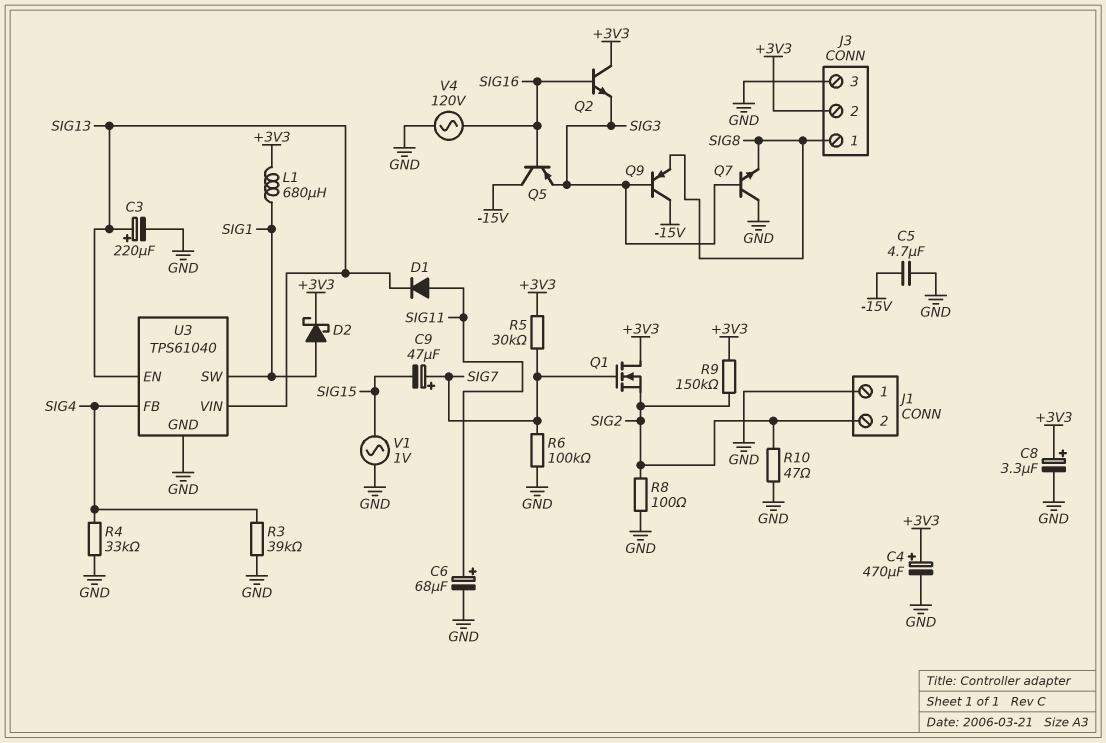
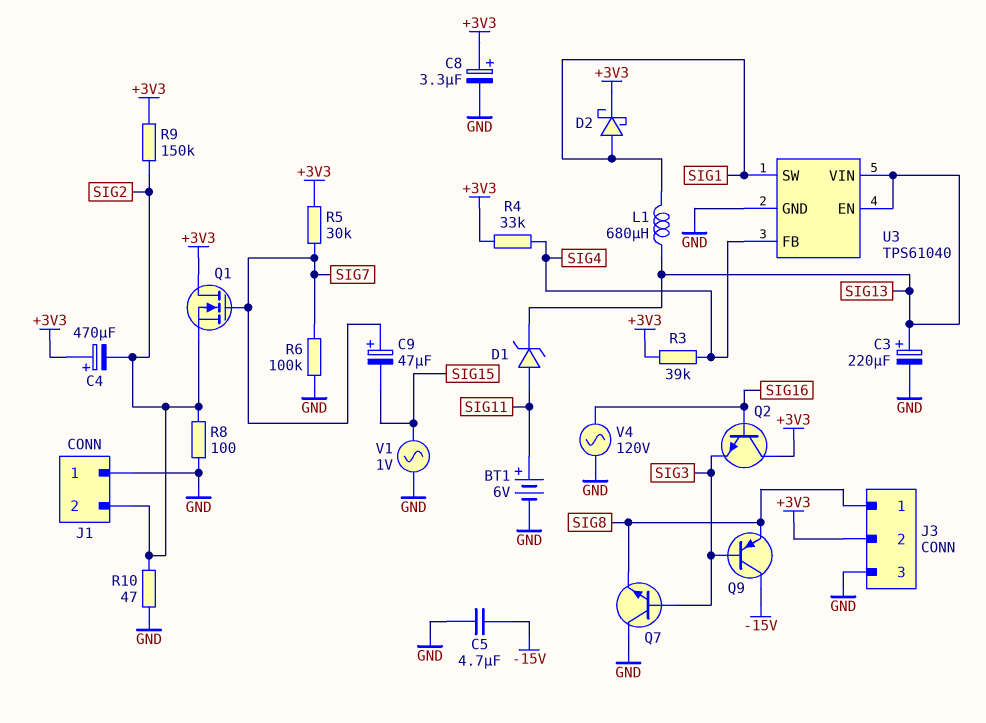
BT1: none -> 6V (plus SIG11, minus GND)
C4: 470uF (plus +3V3, minus GND) -> 470uF (plus +3V3, minus SIG2)
C6: 68uF (plus SIG11, minus GND) -> none
D1: diode (A SIG11, K SIG13) -> zener (A SIG11, K SIG13)
L1: 680uH (+3V3, SIG1) -> 680uH (SIG1, SIG13)
Q5: PNP (B SIG16, C -15V, E SIG3) -> none
R3: 39k (GND, SIG4) -> 39k (+3V3, SIG4)
R4: 33k (GND, SIG4) -> 33k (+3V3, SIG4)

